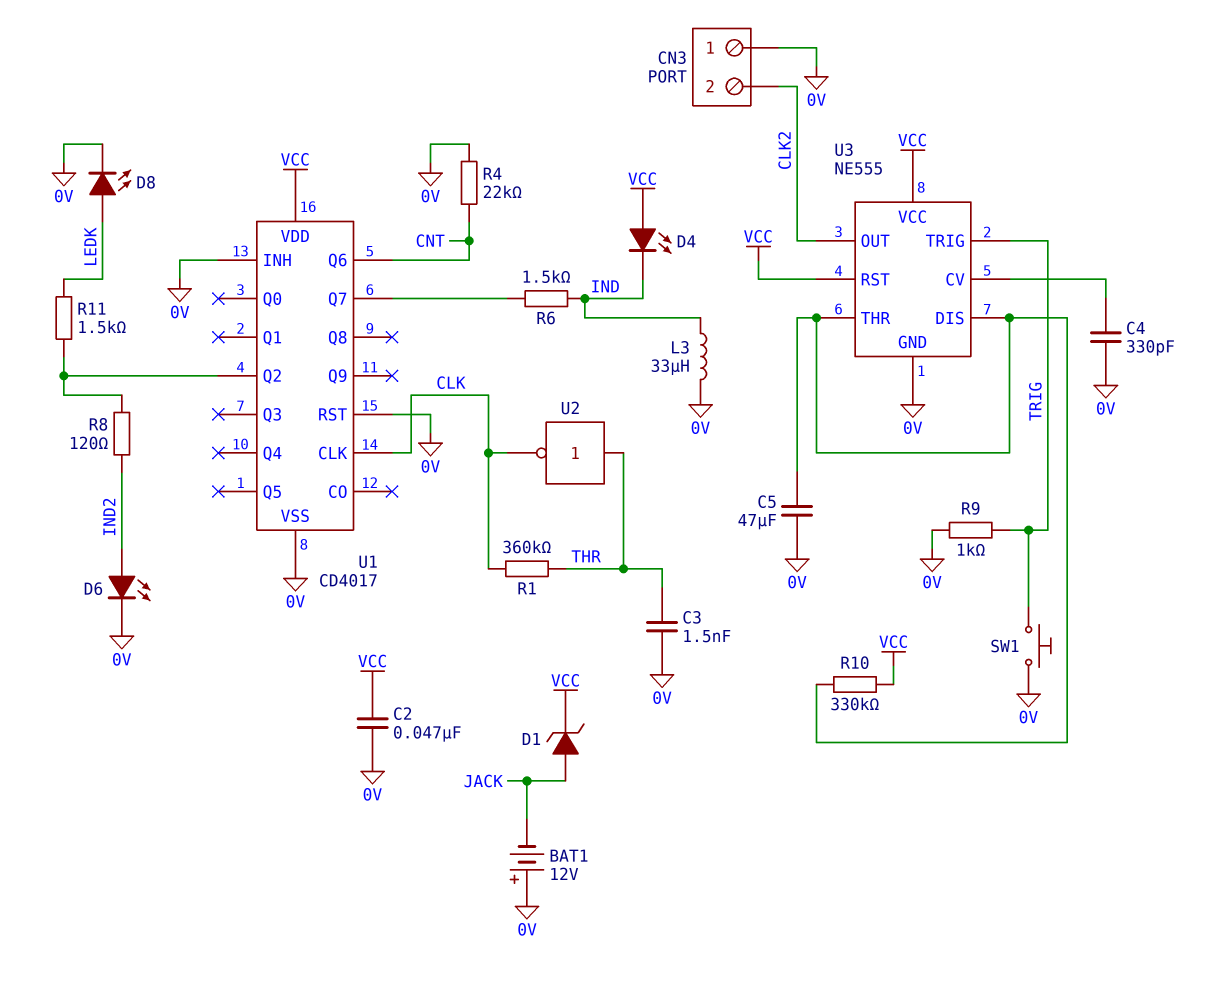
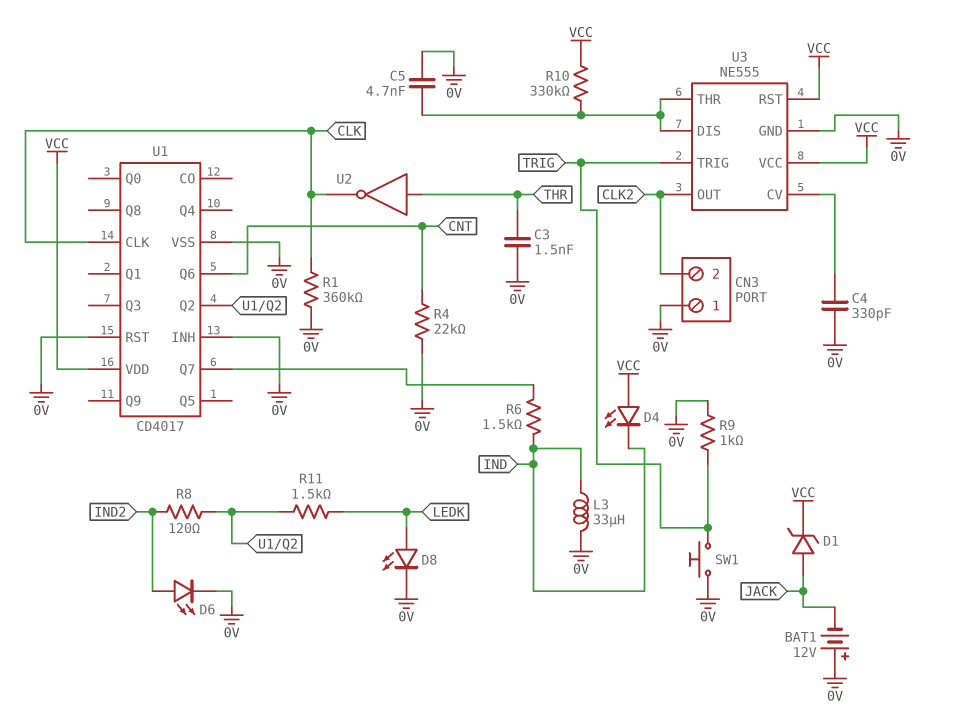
C2: 47nF (0V, VCC) -> none
C5: 47uF (0V, U3/DIS) -> 4.7nF (0V, U3/DIS)
R1: 360k (CLK, THR) -> 360k (0V, CLK)

